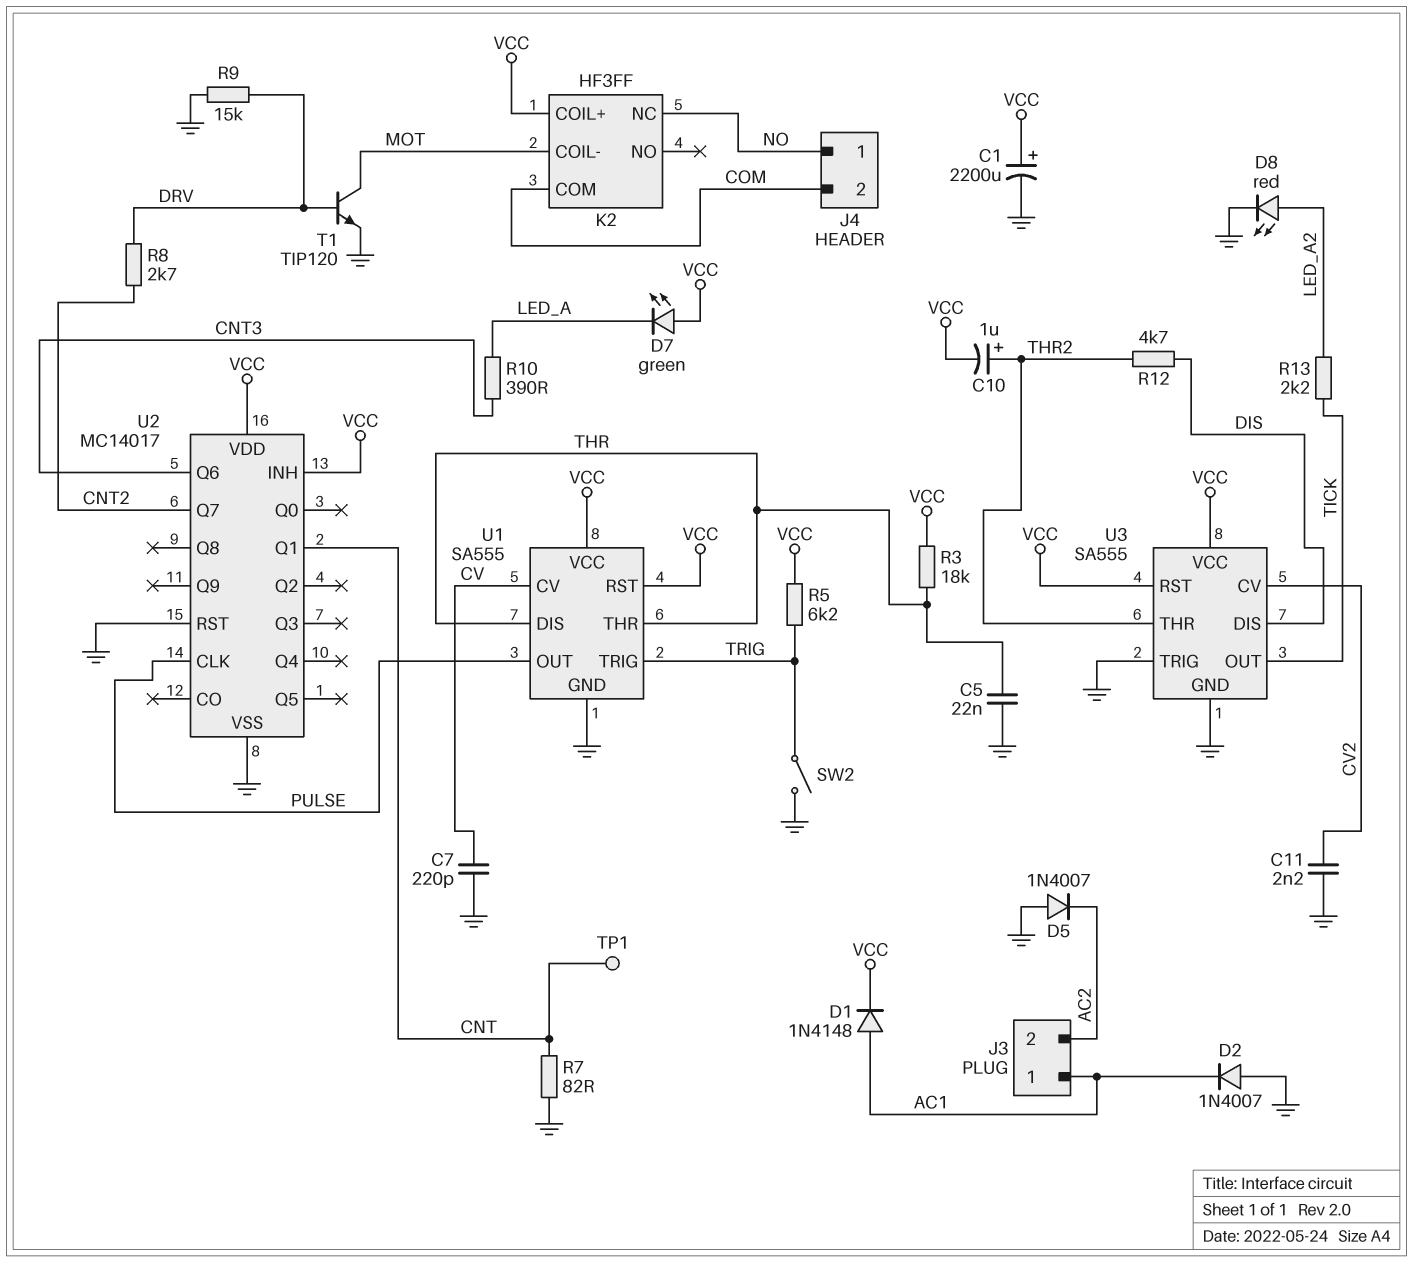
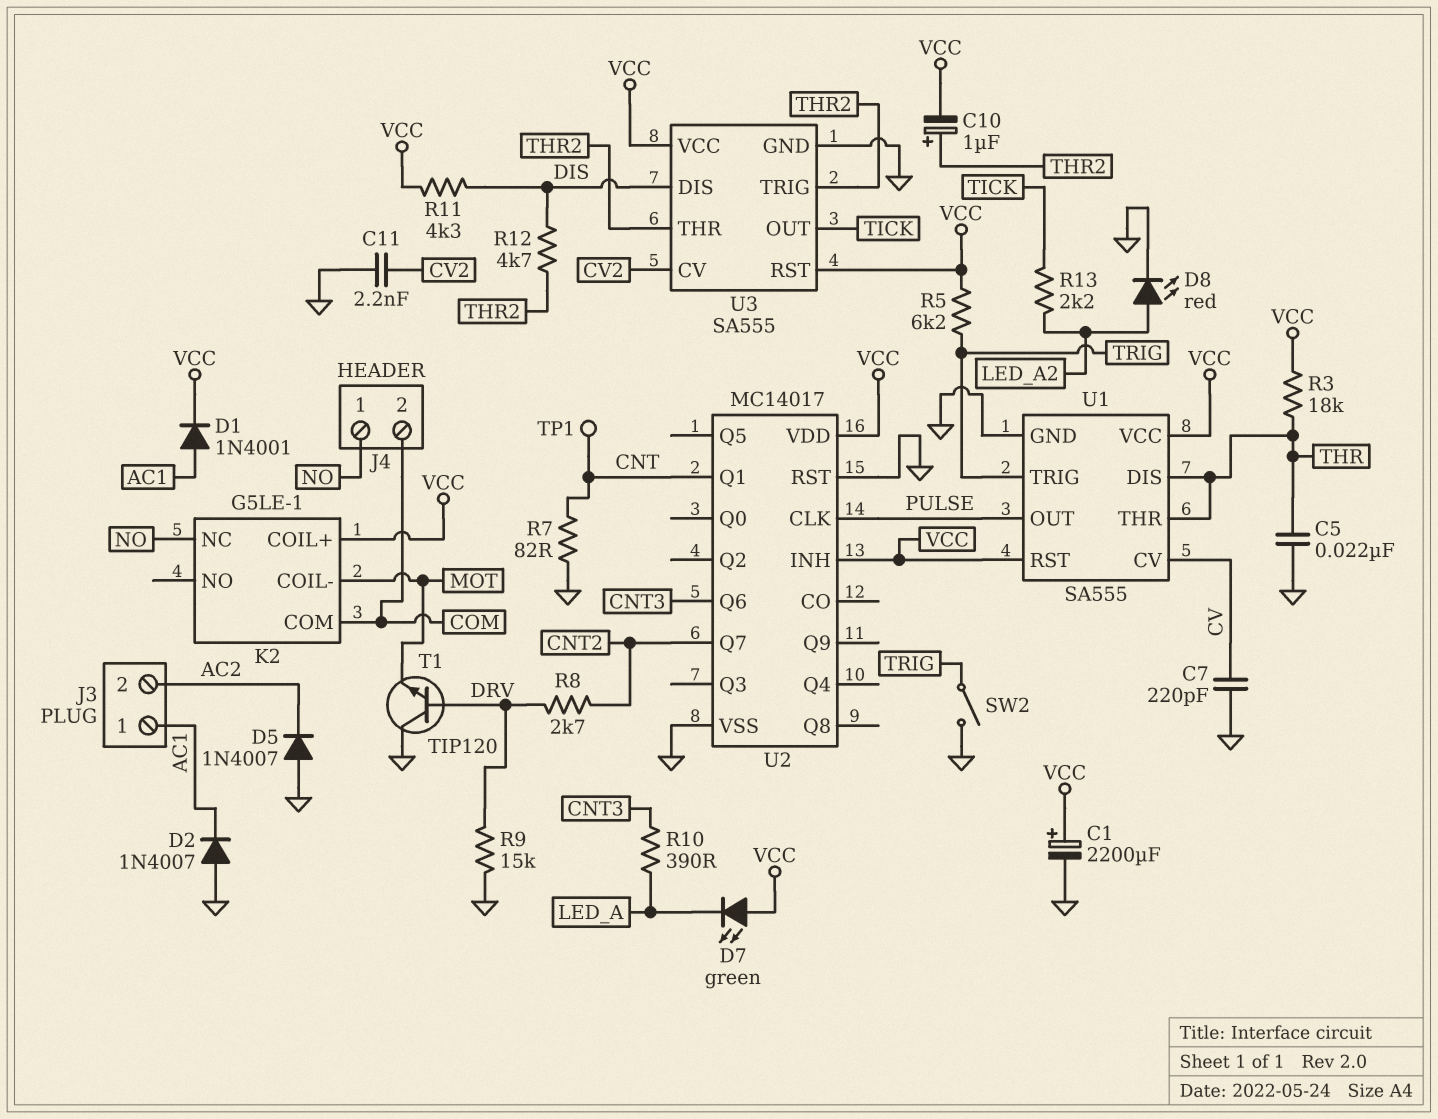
D1: diode 1N4148 (A AC1, K VCC) -> diode 1N4001 (A AC1, K VCC)
K2: HF3FF -> G5LE-1
R11: none -> 4.3k (DIS, VCC)
T1: NPN TIP120 (B DRV, C MOT, E GND) -> NPN TIP120 (B DRV, C GND, E MOT)
U3 pin TRIG: GND -> THR2

